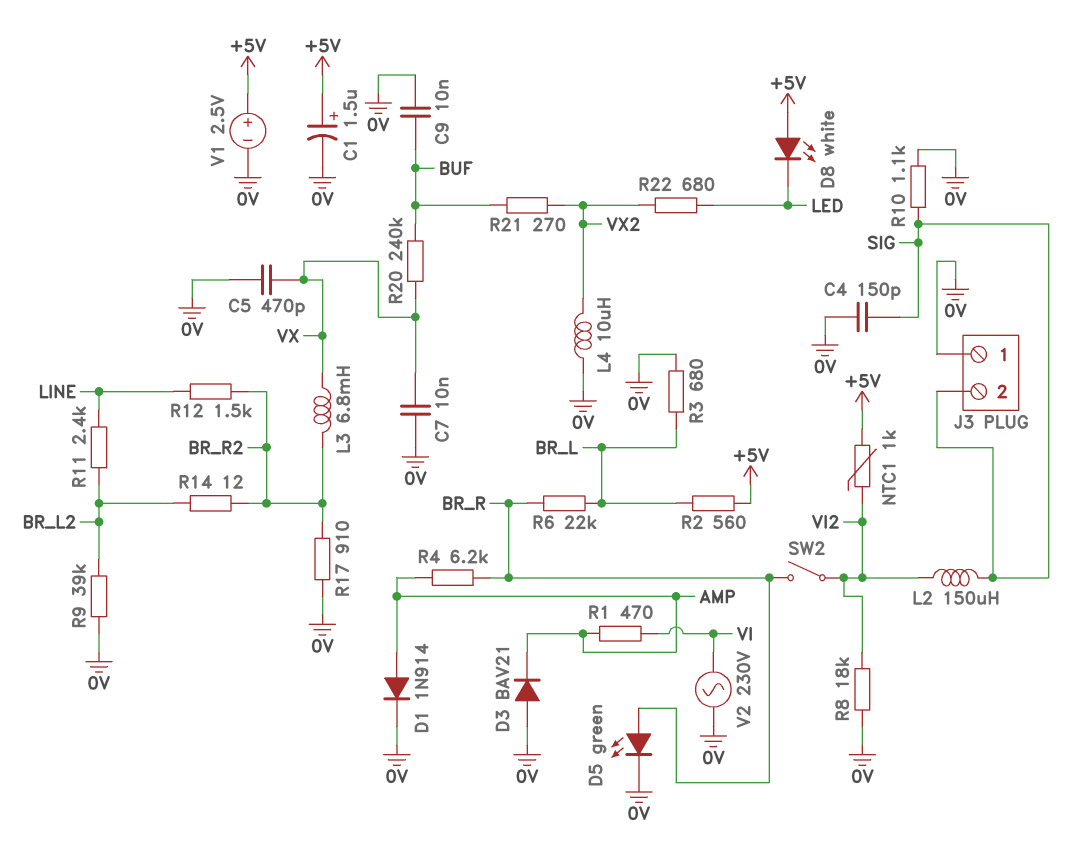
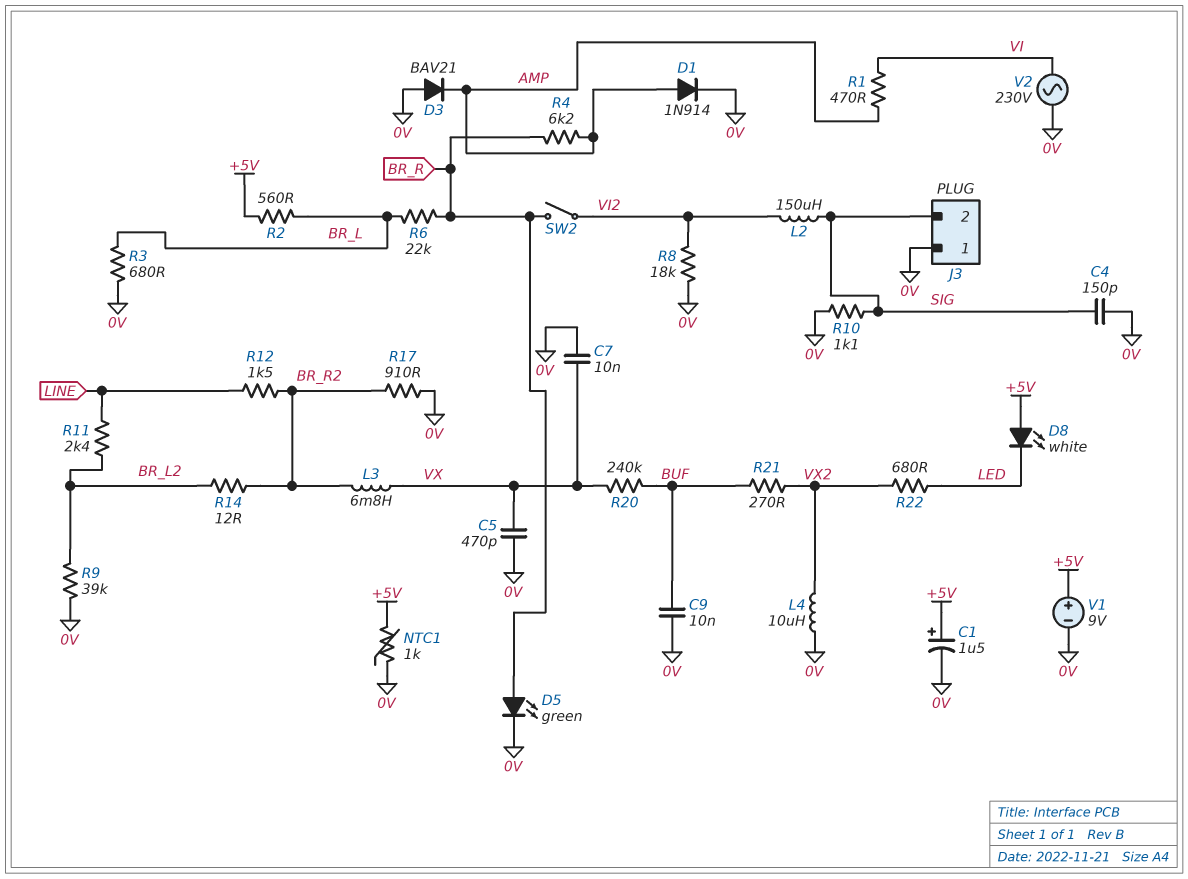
NTC1: 1k (+5V, VI2) -> 1k (+5V, 0V)
V1: 2.5V (plus +5V, minus 0V) -> 9V (plus +5V, minus 0V)

